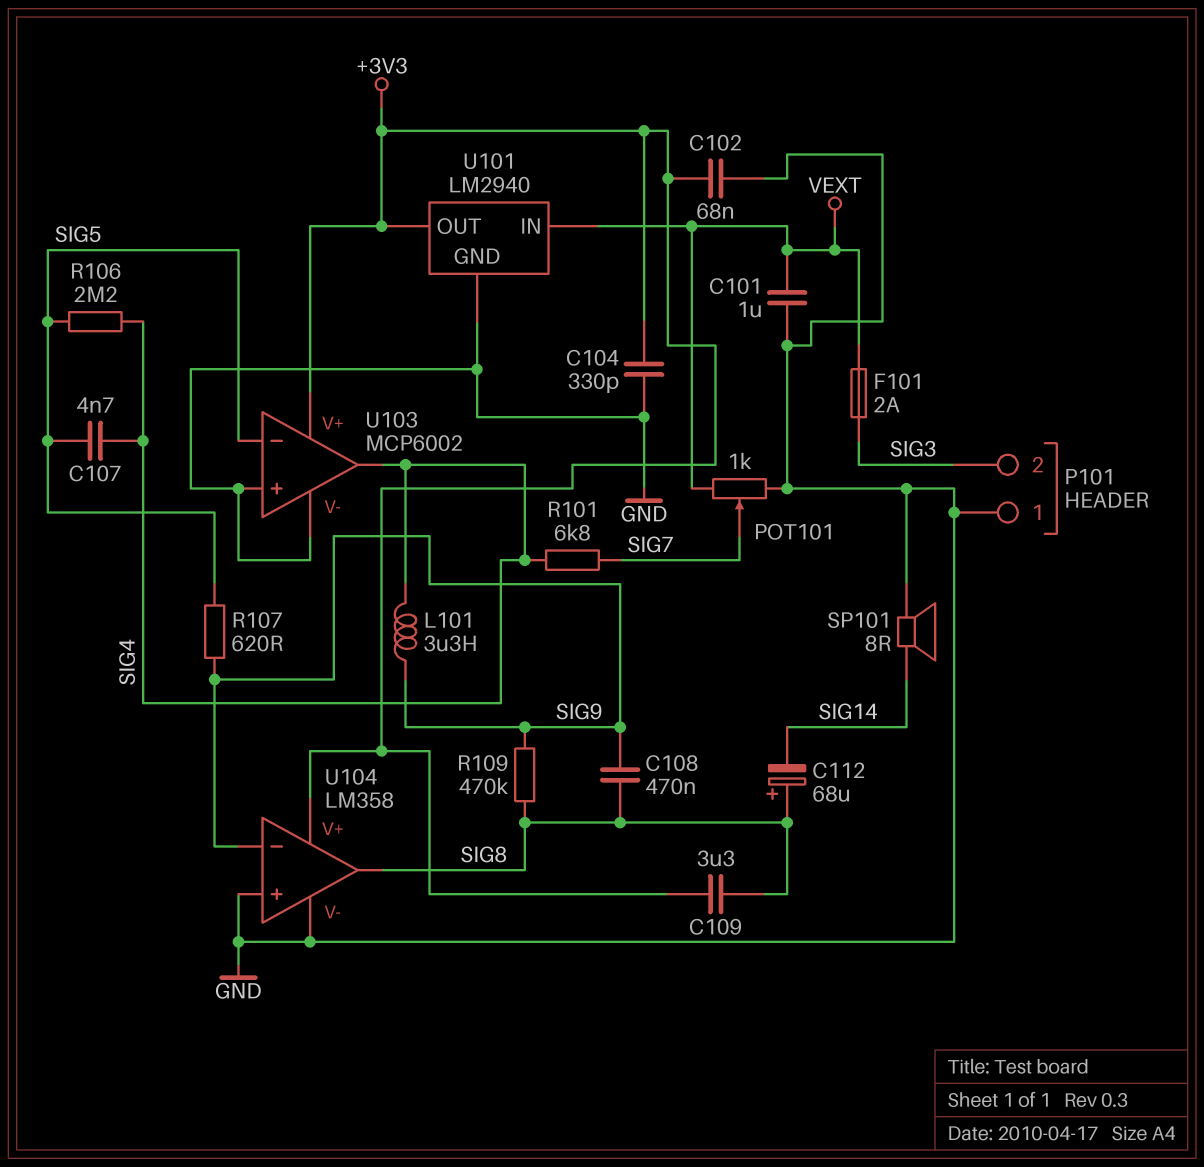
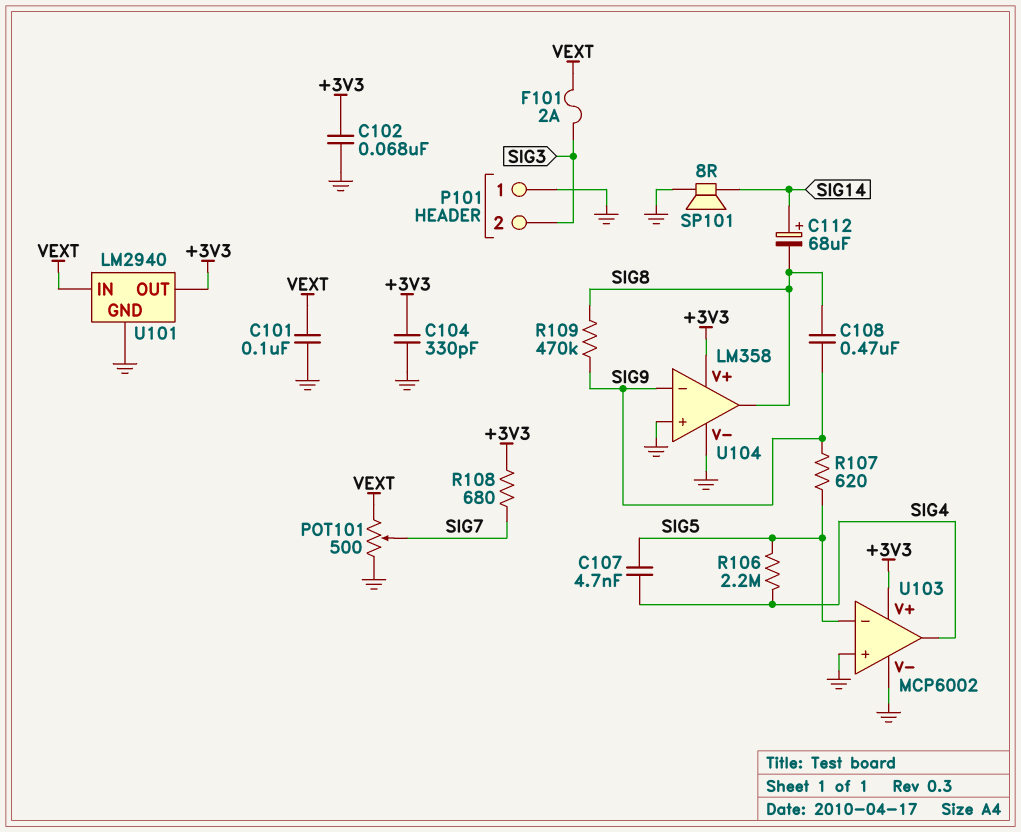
C101: 1uF (GND, VEXT) -> 100nF (GND, VEXT)
C109: 3.3uF (+3V3, SIG8) -> none
C112: 68uF (plus SIG8, minus SIG14) -> 68uF (plus SIG14, minus SIG8)
L101: 3.3uH (SIG4, SIG9) -> none
POT101: 1k (GND, VEXT, wiper SIG7) -> 500 (GND, VEXT, wiper SIG7)
R101: 6.8k (SIG4, SIG7) -> none
R108: none -> 680 (+3V3, SIG7)

